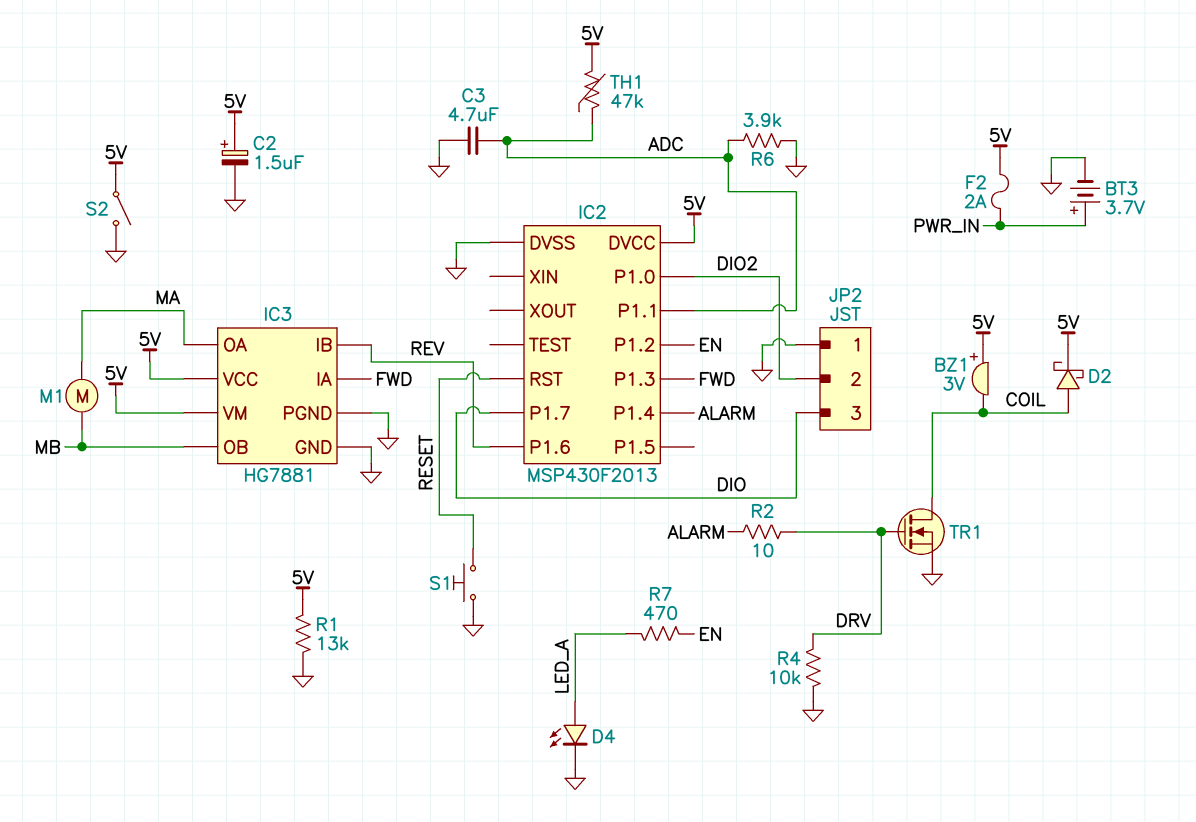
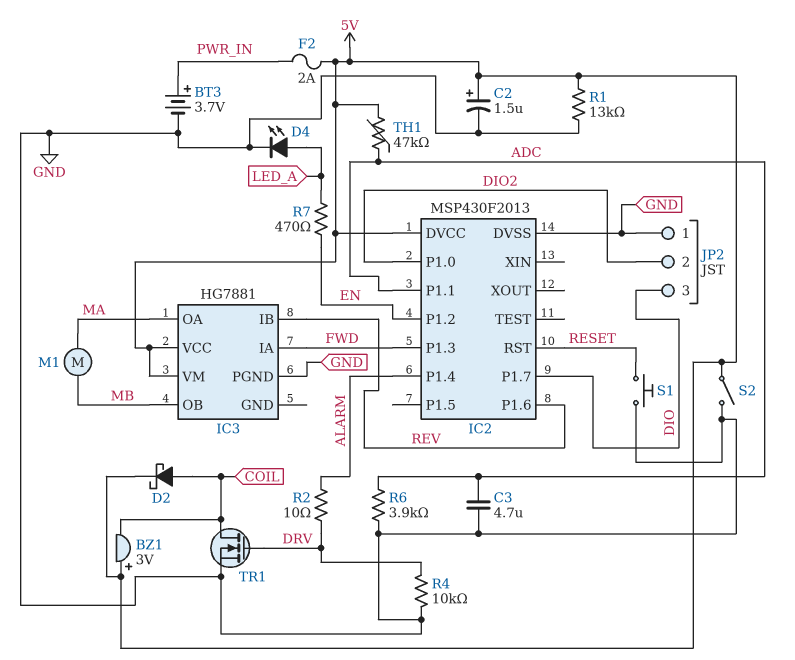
IC3 pin GND: GND -> none

